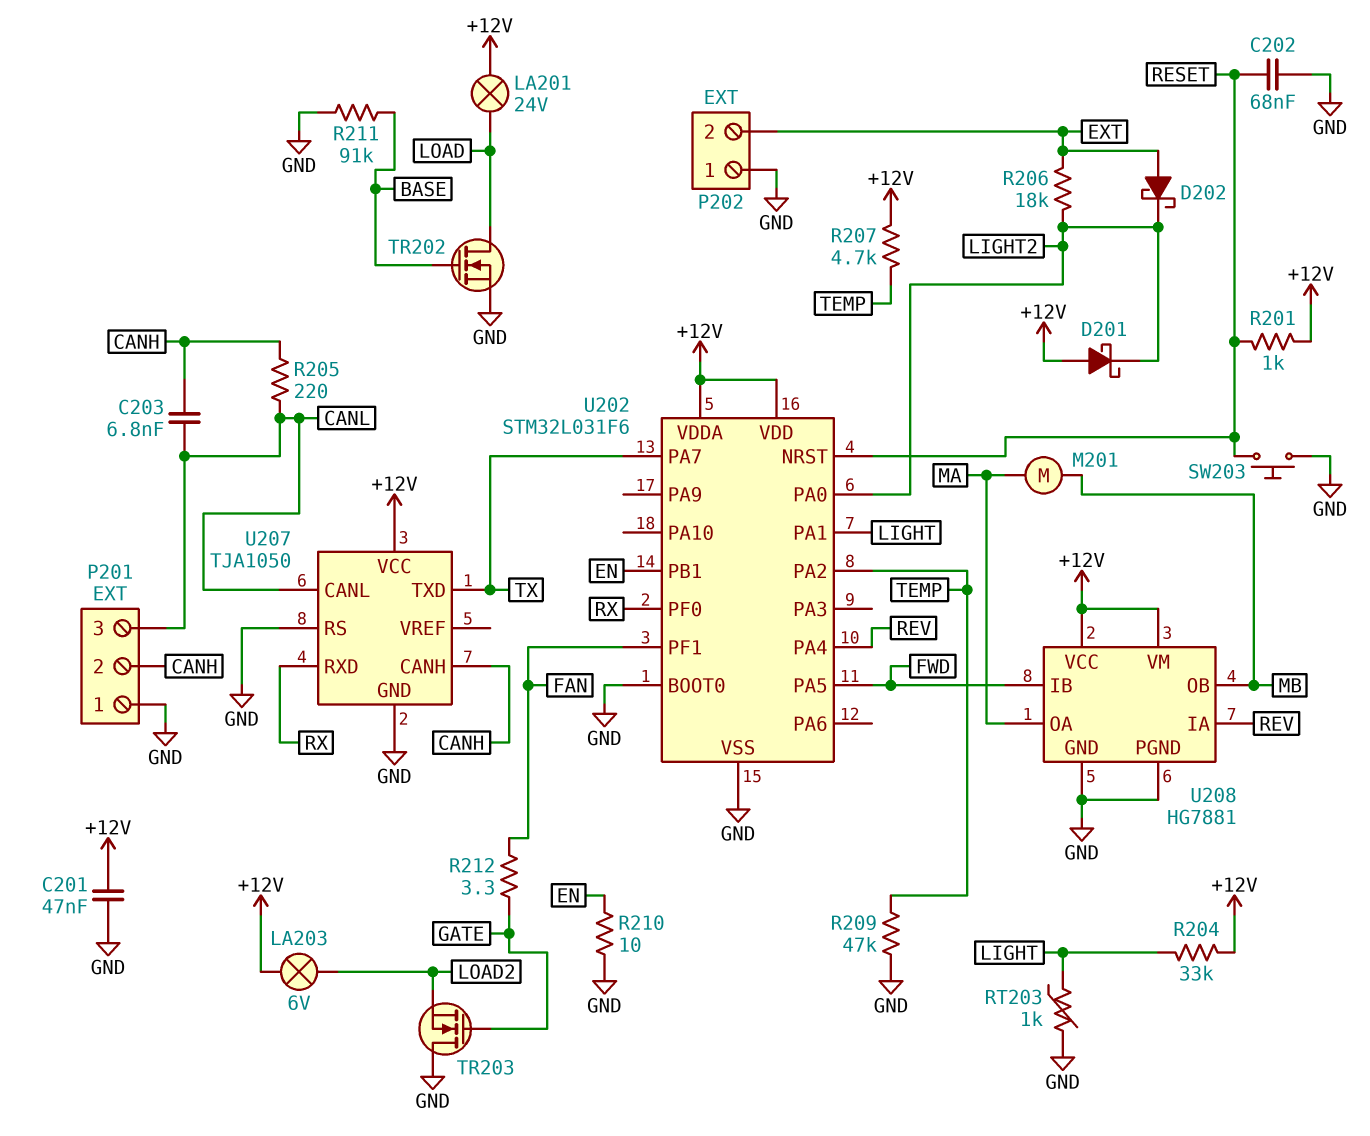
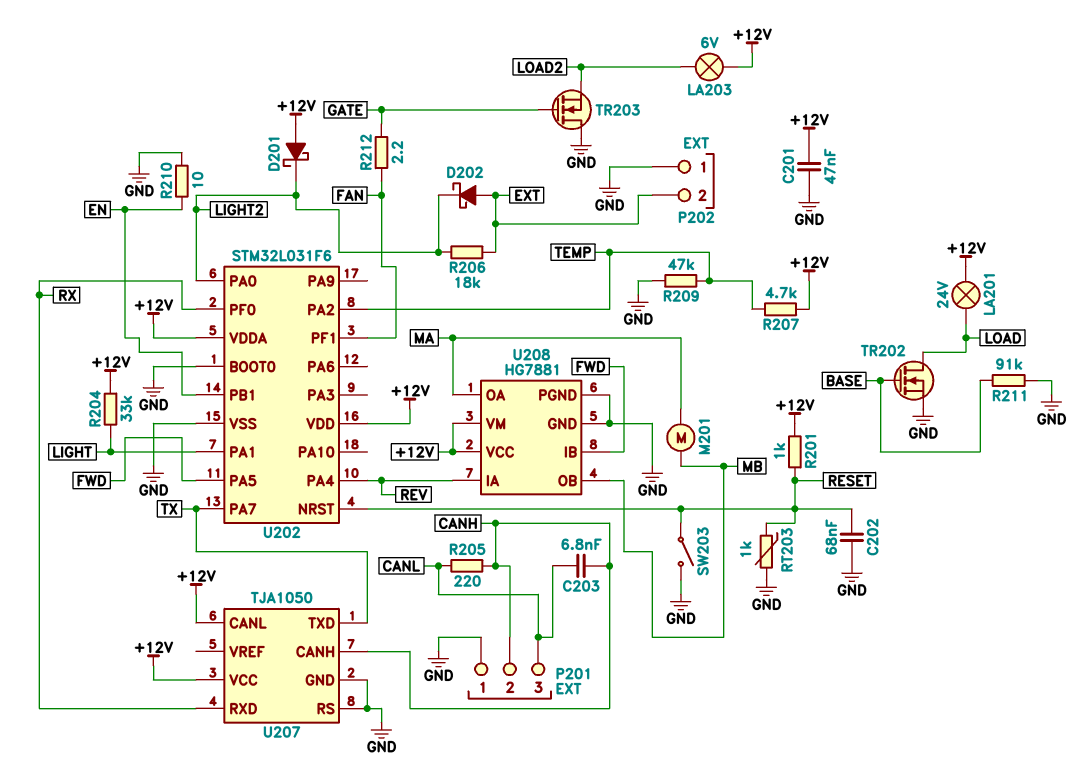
R212: 3.3 (FAN, GATE) -> 2.2 (FAN, GATE)
RT203: 1k (GND, LIGHT) -> 1k (GND, RESET)
SW203: button (GND, RESET) -> switch (GND, RESET)
U207 pin CANL: CANL -> +12V

